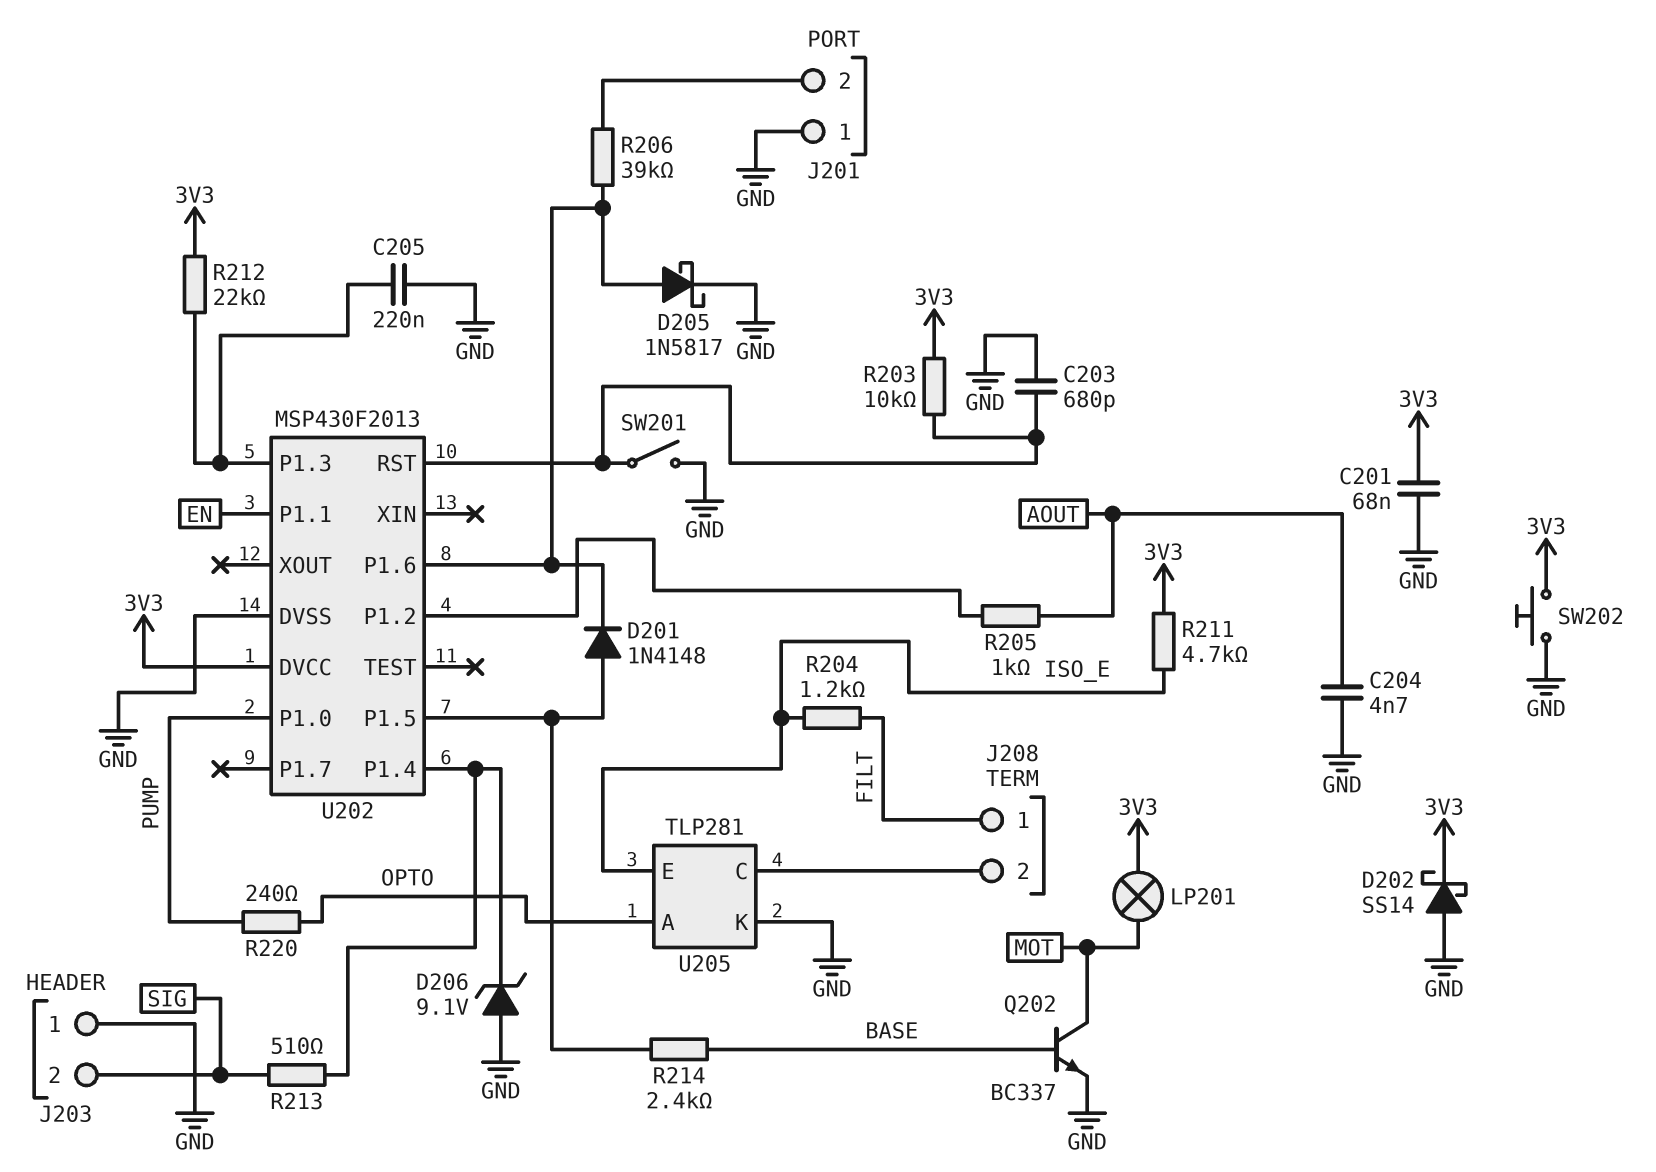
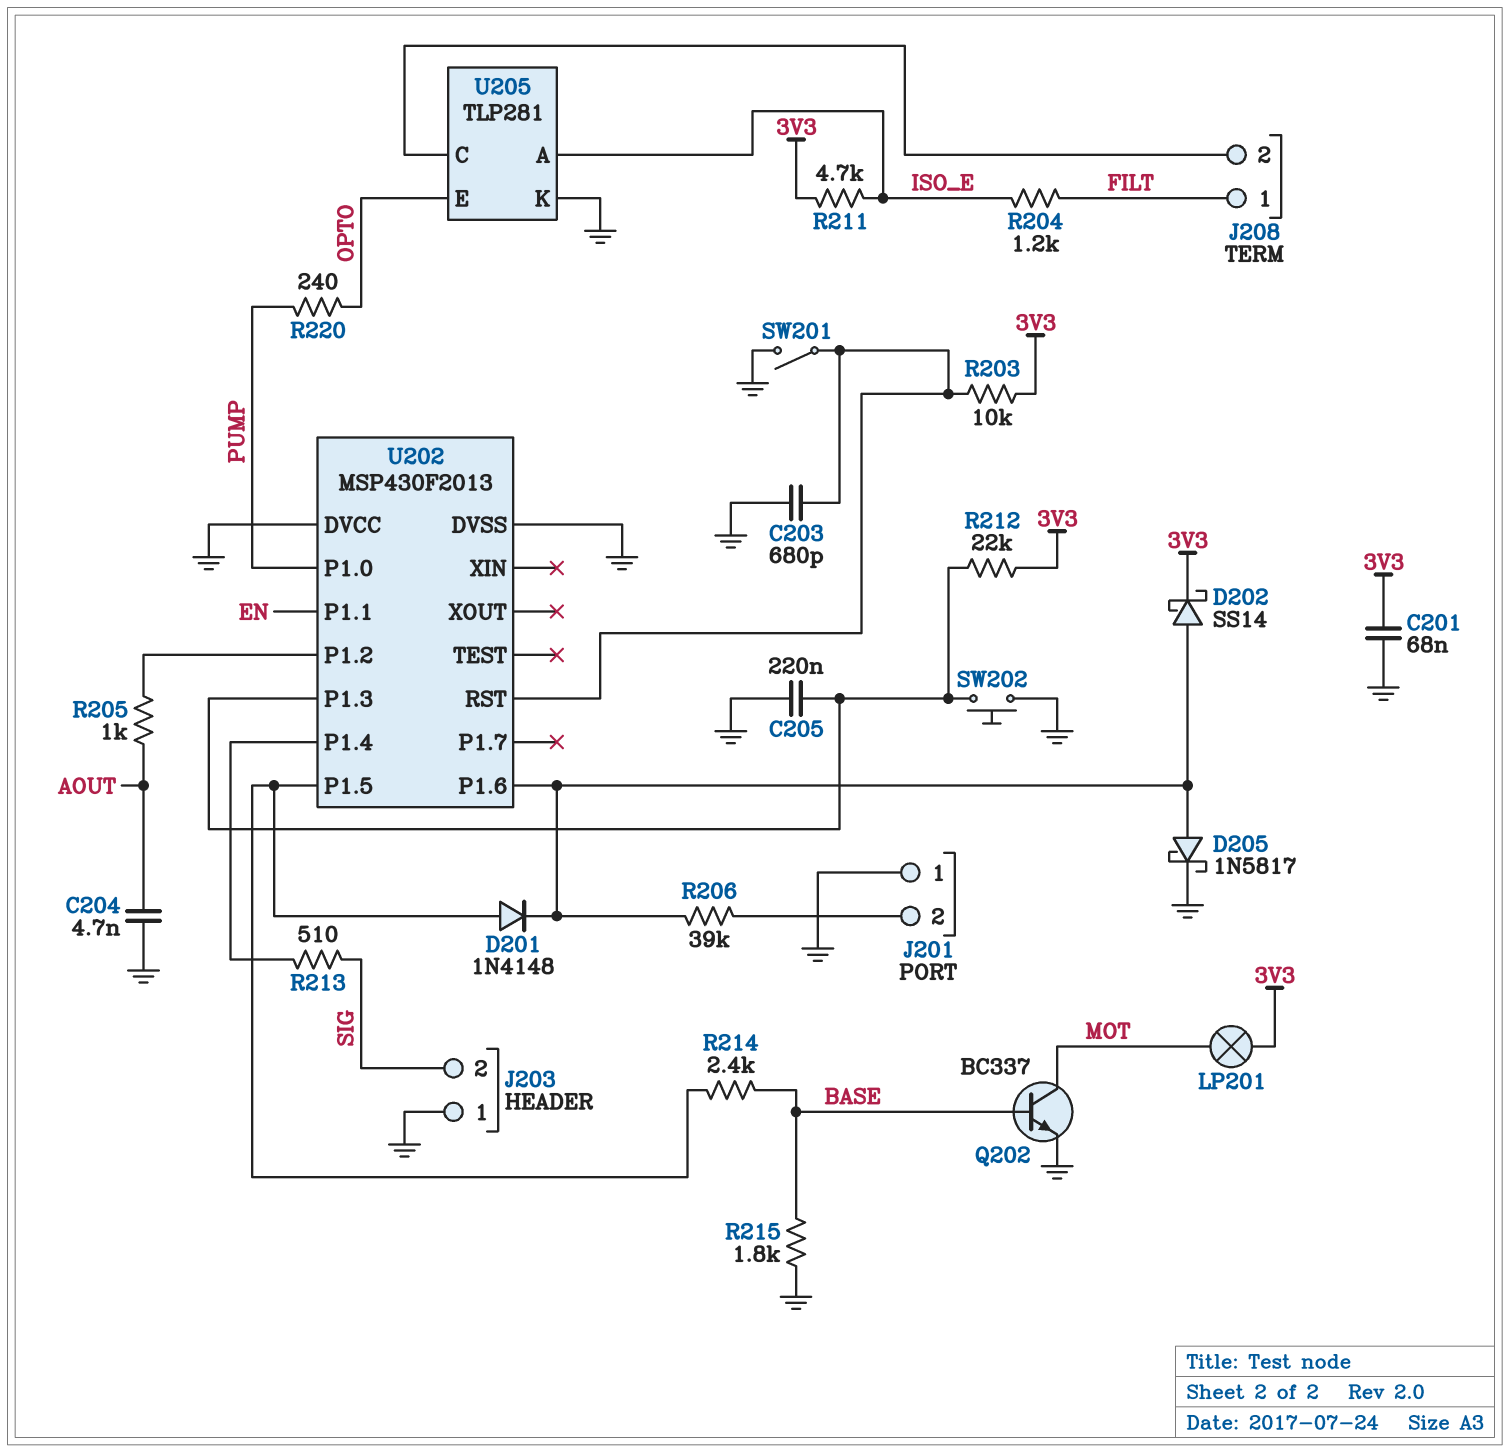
D202: schottky SS14 (A GND, K 3V3) -> schottky SS14 (A U202/P1.6, K 3V3)
D206: zener 9.1V (A GND, K U202/P1.4) -> none
R215: none -> 1.8k (BASE, GND)
SW202: button (3V3, GND) -> button (GND, U202/P1.3)
U202 pin DVCC: 3V3 -> GND
U205 pin A: OPTO -> ISO_E
U205 pin E: ISO_E -> OPTO

